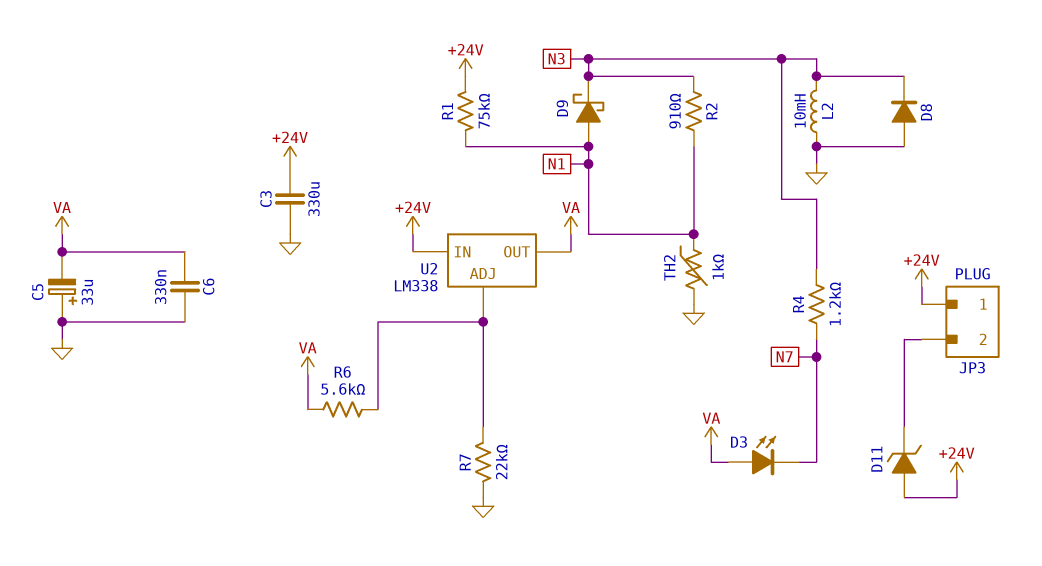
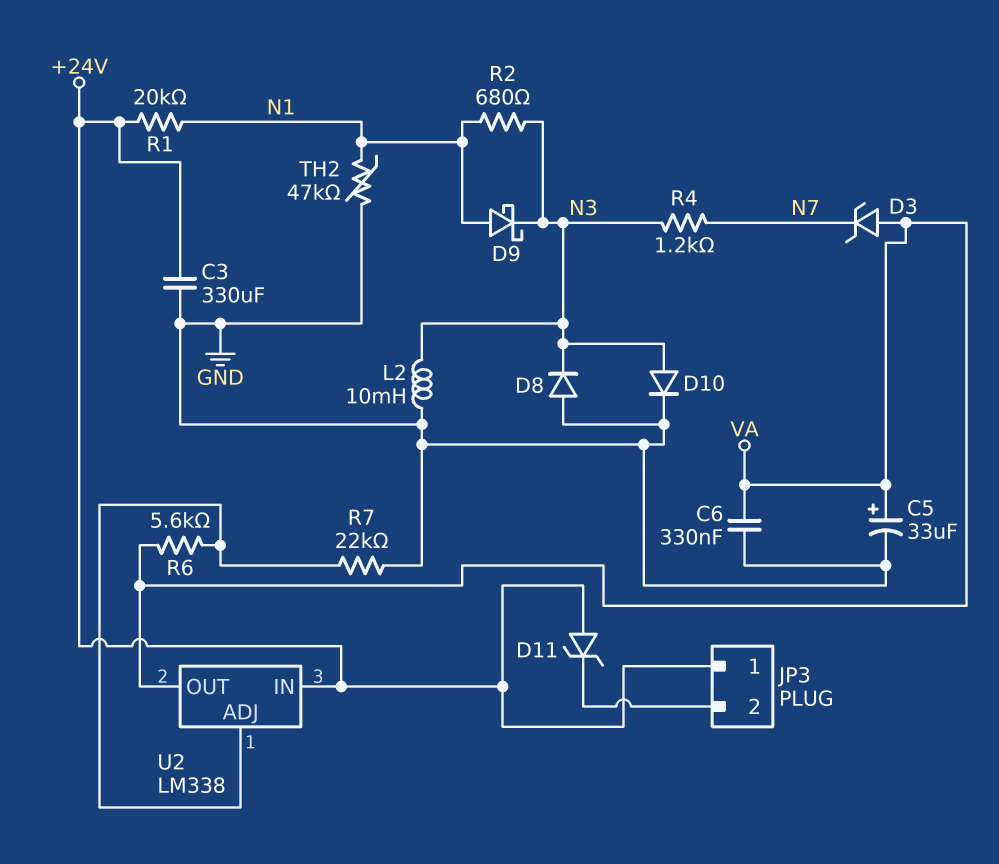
C5: 33uF (plus GND, minus VA) -> 33uF (plus VA, minus GND)
D3: LED (A VA, K N7) -> zener (A VA, K N7)
D10: none -> diode (A N3, K GND)
R1: 75k (+24V, N1) -> 20k (+24V, N1)
R2: 910 (N1, N3) -> 680 (N1, N3)
TH2: 1k (GND, N1) -> 47k (GND, N1)

